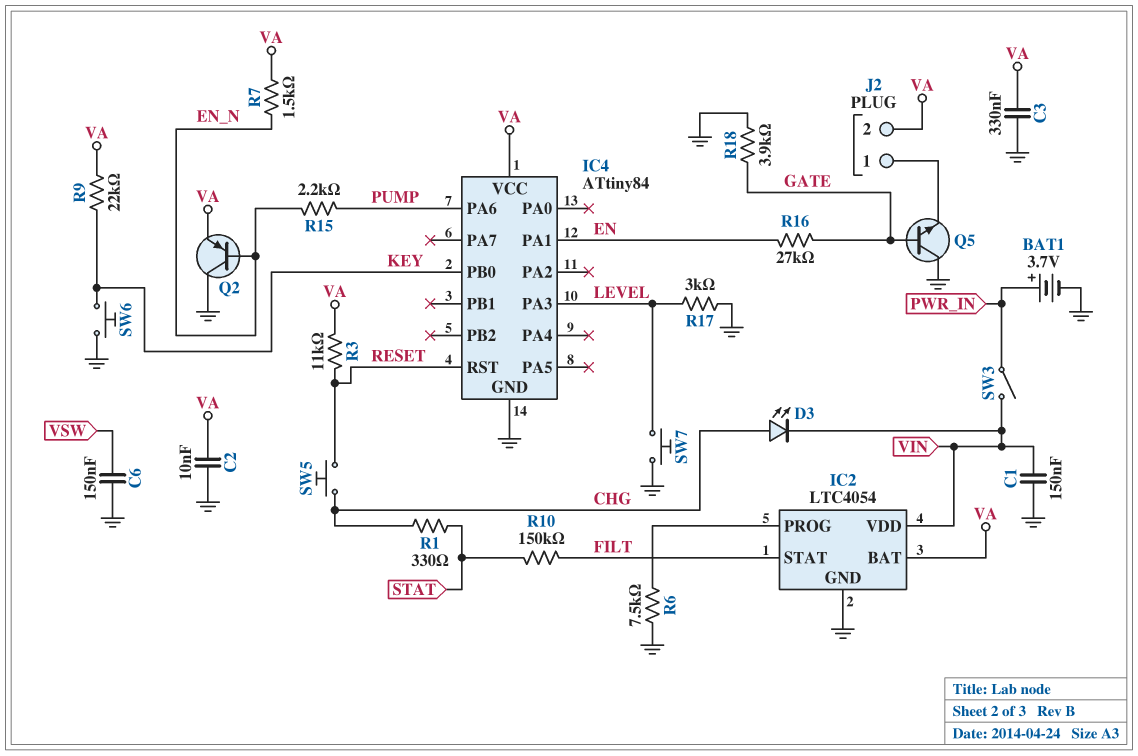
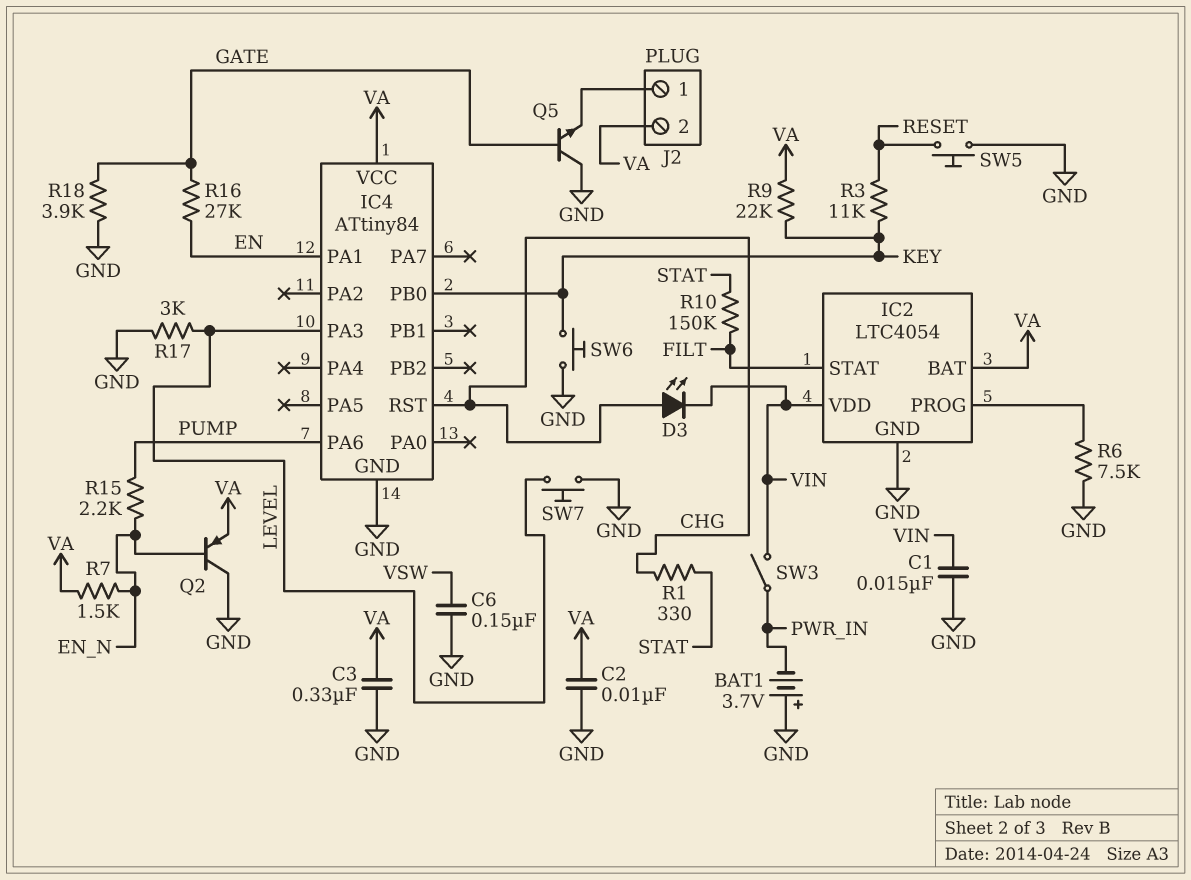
BAT1: 3.7V (plus PWR_IN, minus GND) -> 3.7V (plus GND, minus PWR_IN)
C1: 150nF (GND, VIN) -> 15nF (GND, VIN)
IC4 pin RST: RESET -> CHG
R3: 11k (RESET, VA) -> 11k (KEY, RESET)
SW5: button (CHG, RESET) -> button (GND, RESET)

